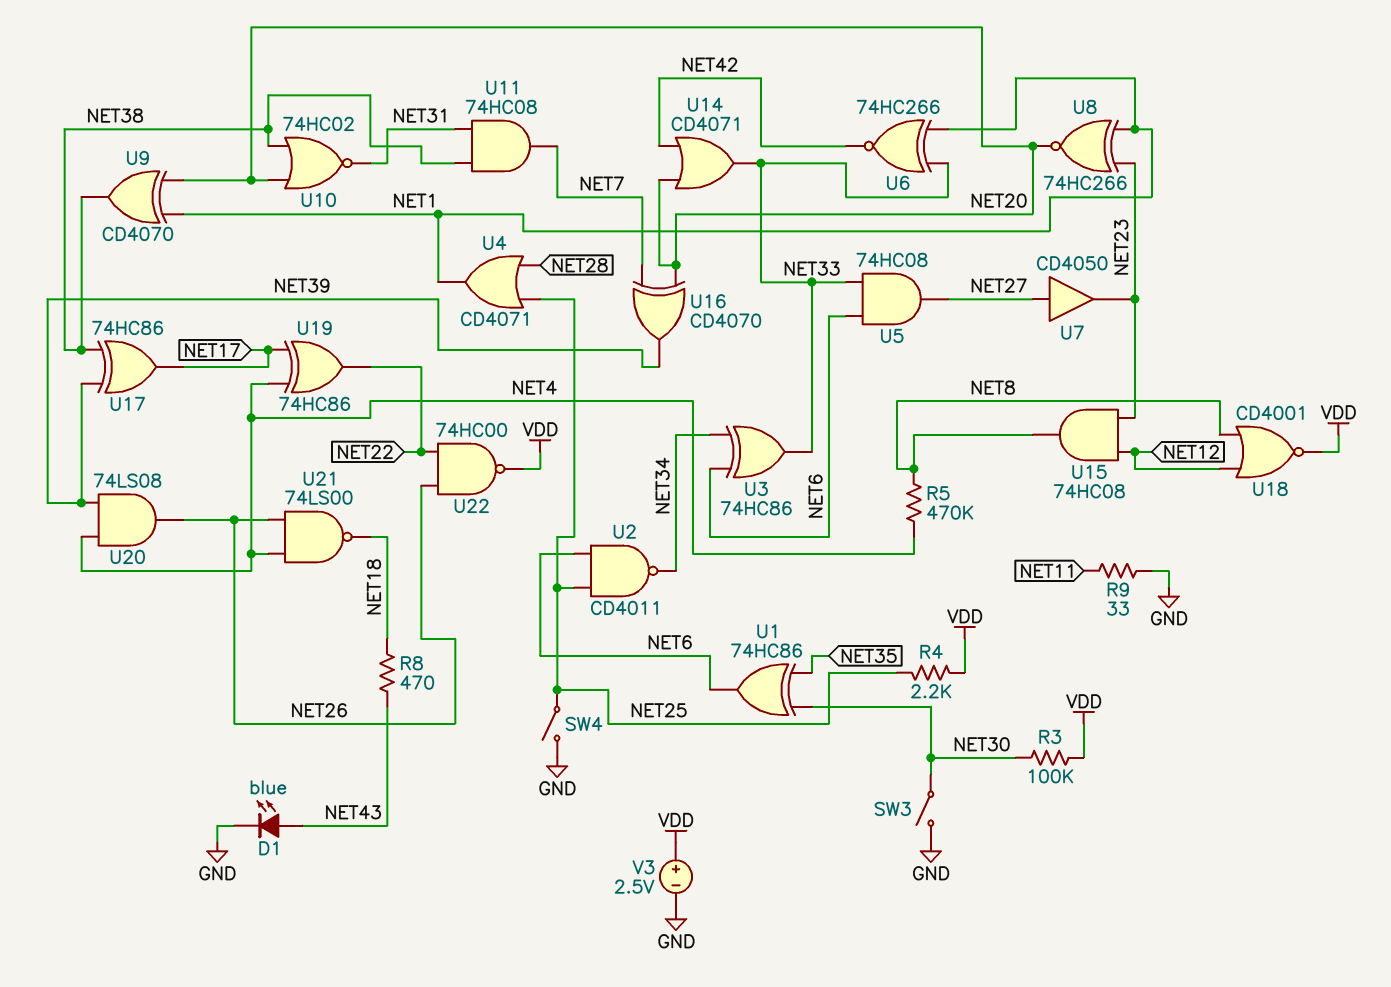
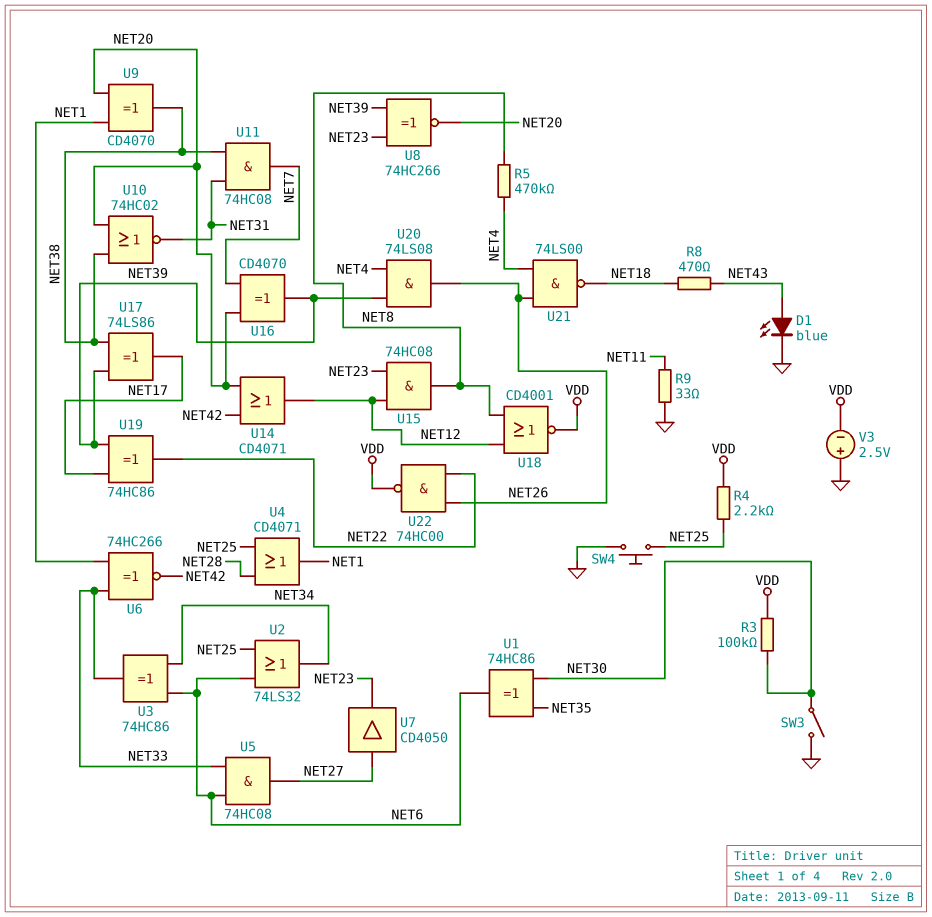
SW4: switch (GND, NET25) -> button (GND, NET25)
U2: NAND CD4011 (in NET6, in NET25, out NET34) -> OR 74LS32 (in NET6, in NET25, out NET34)
U8: XNOR 74HC266 (in NET1, in NET23, out NET20) -> XNOR 74HC266 (in NET23, in NET39, out NET20)
U14: OR CD4071 (in NET20, in NET42, out NET33) -> OR CD4071 (in NET20, in NET42, out NET12)
U17: XOR 74HC86 (in NET38, in NET39, out NET17) -> XOR 74LS86 (in NET38, in NET39, out NET17)
U19: XOR 74HC86 (in NET4, in NET17, out NET22) -> XOR 74HC86 (in NET17, in NET39, out NET22)
V3: 2.5V (plus VDD, minus GND) -> 2.5V (plus GND, minus VDD)

